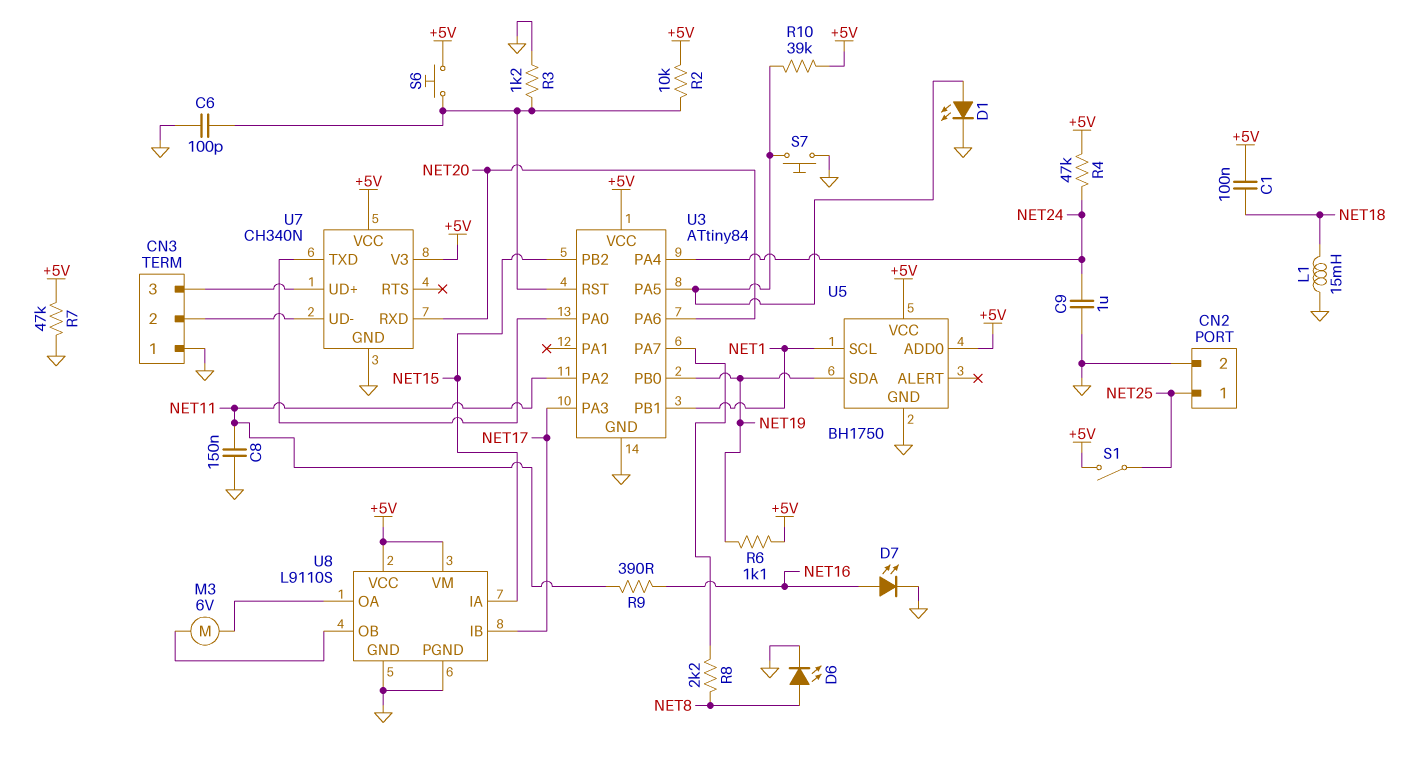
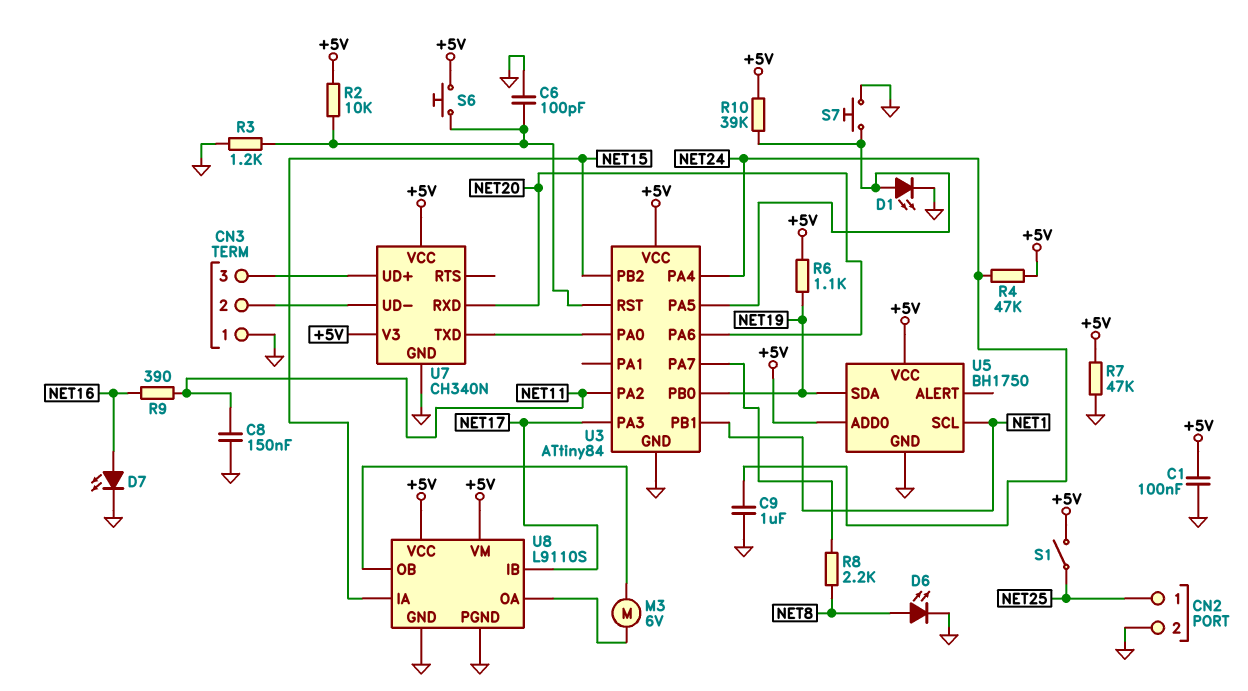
C1: 100nF (+5V, NET18) -> 100nF (+5V, GND)
L1: 15mH (GND, NET18) -> none

